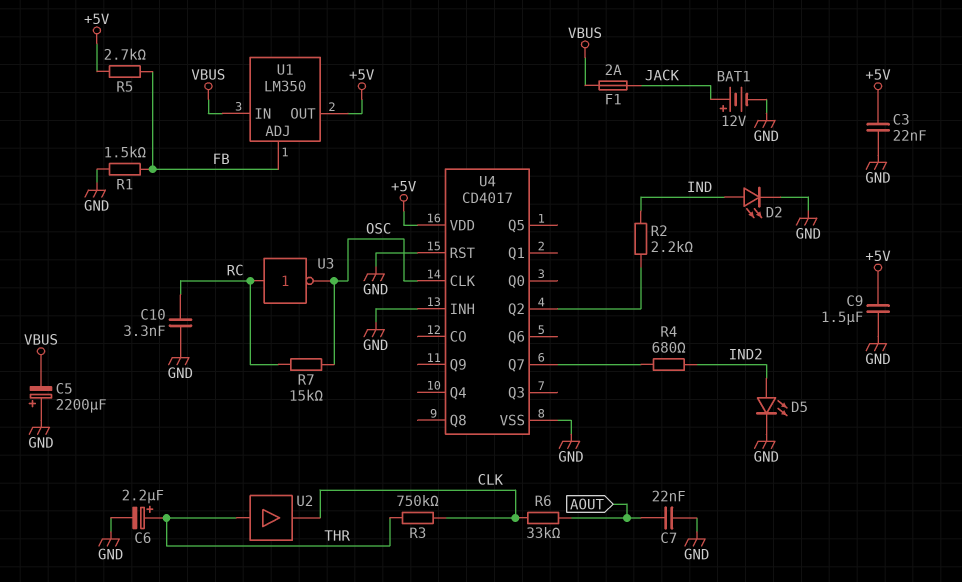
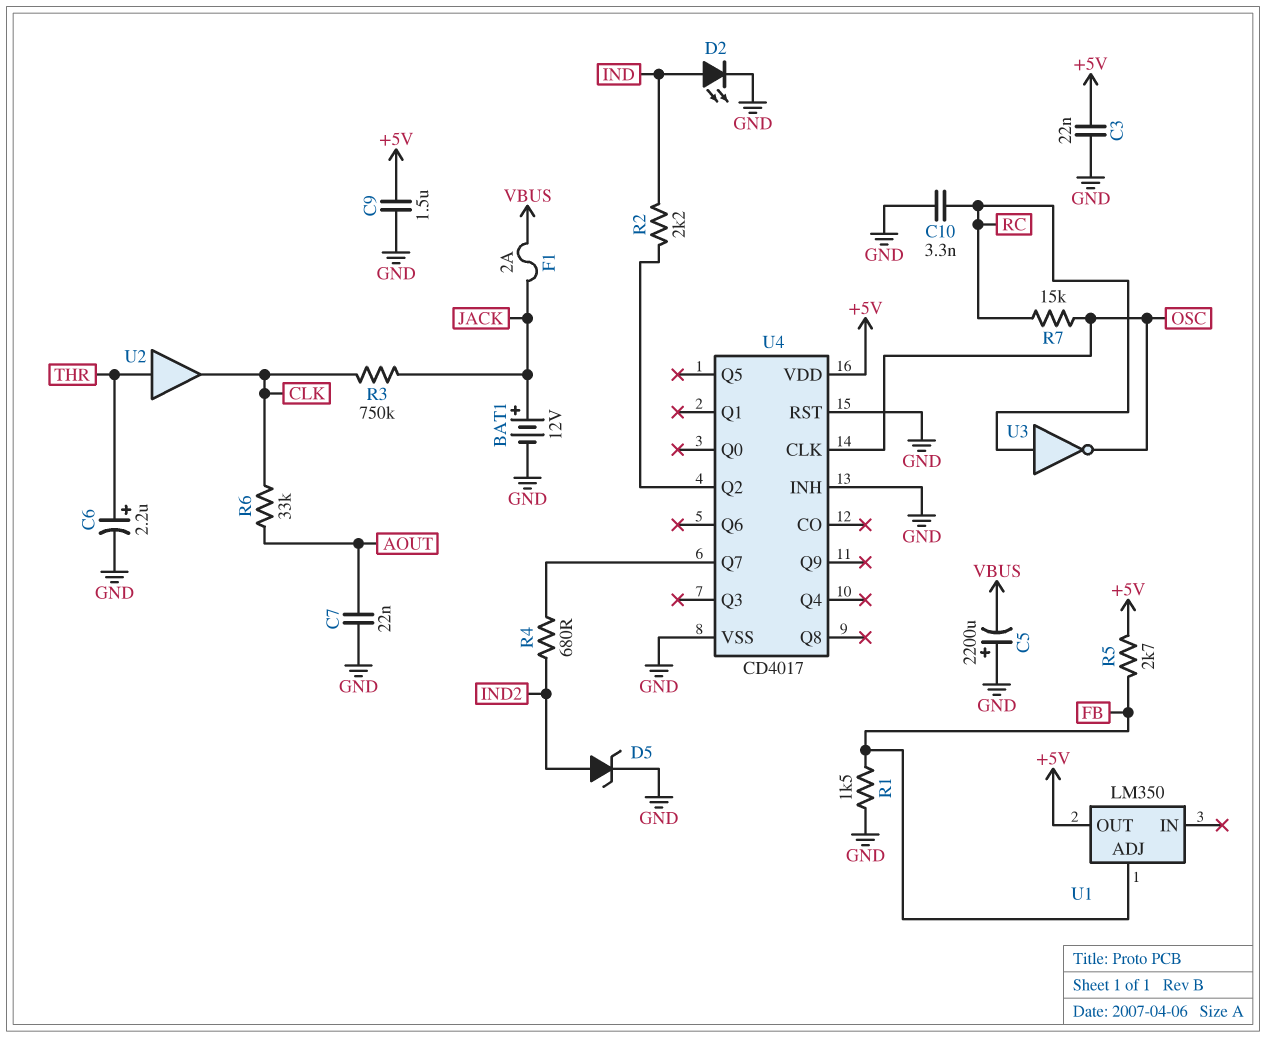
D5: LED (A IND2, K GND) -> zener (A IND2, K GND)
R3: 750k (CLK, THR) -> 750k (CLK, JACK)
U1 pin IN: VBUS -> none

